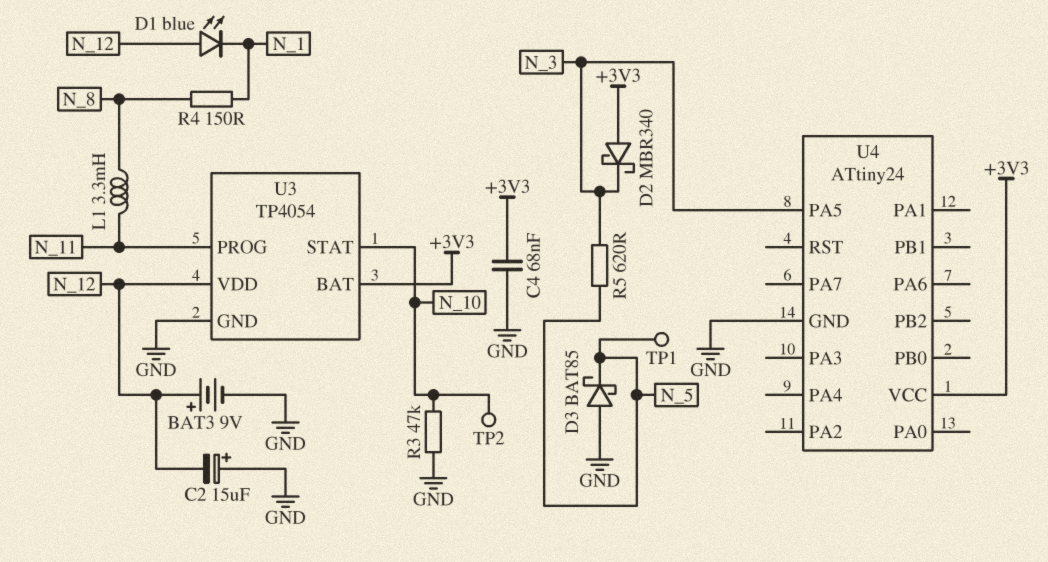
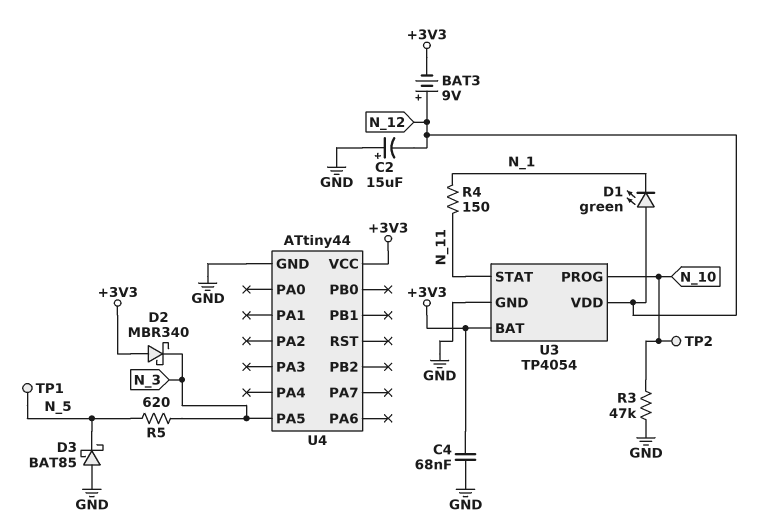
BAT3: 9V (plus N_12, minus GND) -> 9V (plus N_12, minus +3V3)
D1: LED blue (A N_12, K N_1) -> LED green (A N_12, K N_1)
L1: 3.3mH (N_8, N_11) -> none
R4: 150 (N_1, N_8) -> 150 (N_1, N_11)
U3 pin PROG: N_11 -> N_10
U3 pin STAT: N_10 -> N_11
U4: ATtiny24 -> ATtiny44

